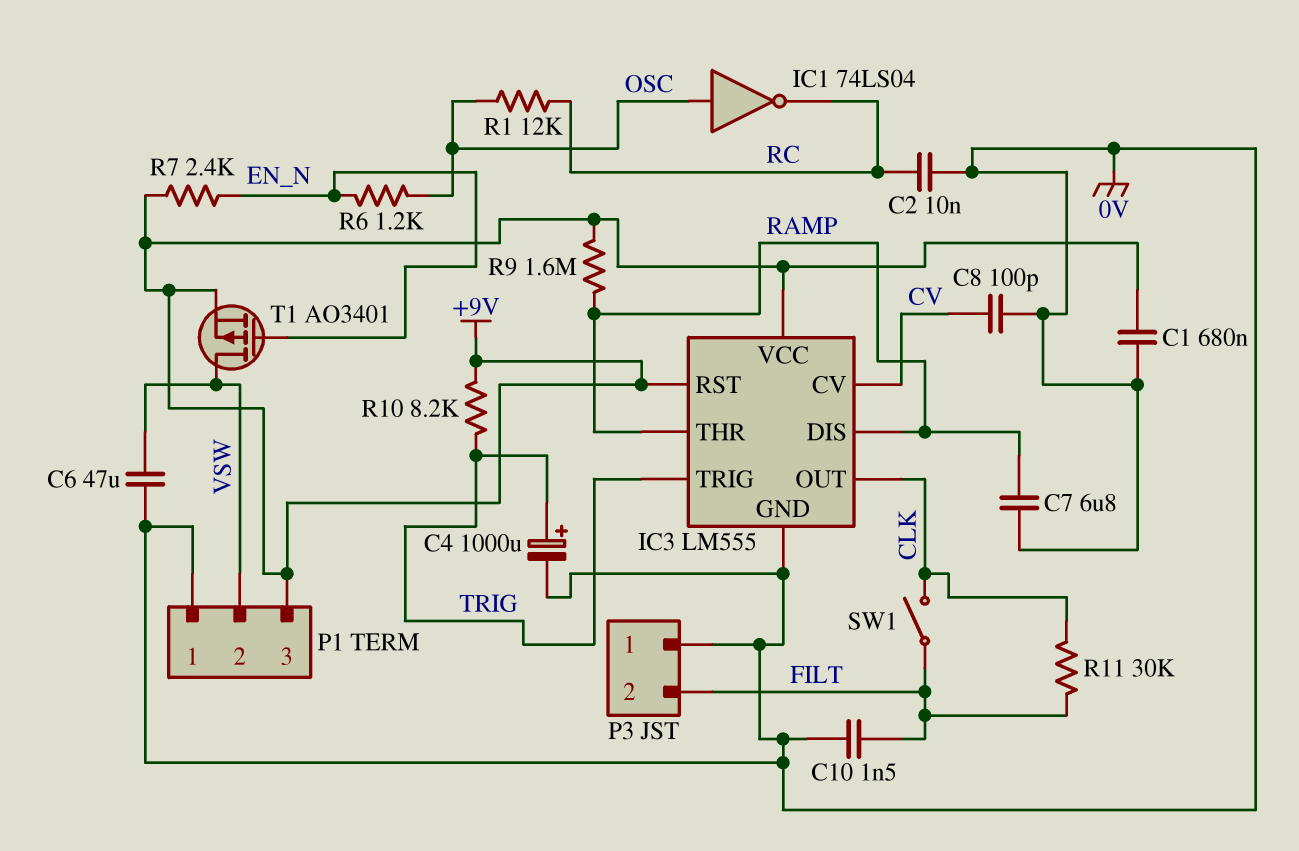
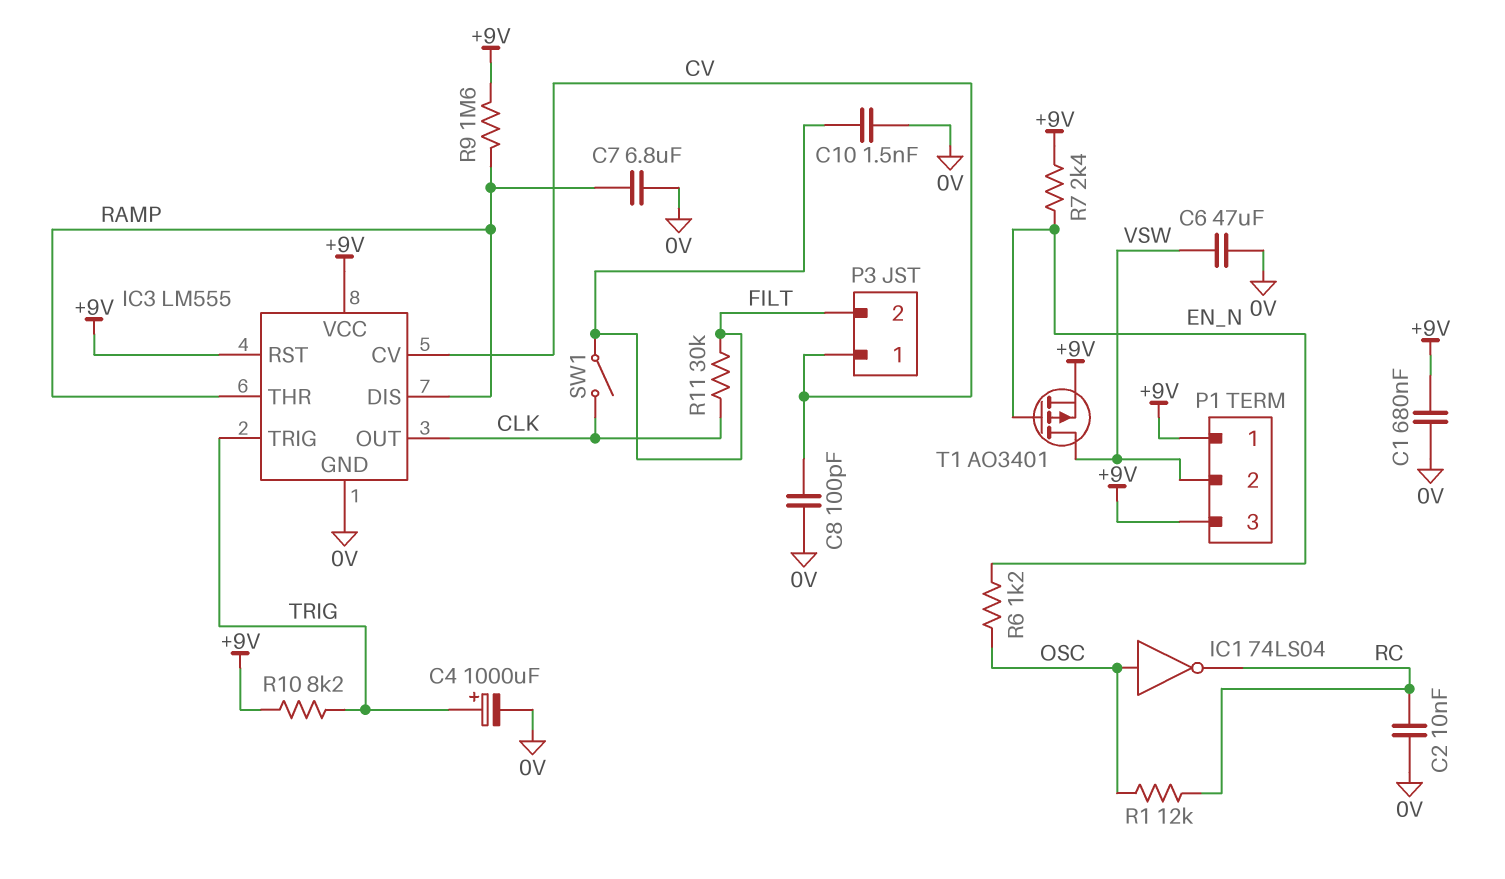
P1 pin 1: 0V -> +9V
P3 pin 1: 0V -> CV

